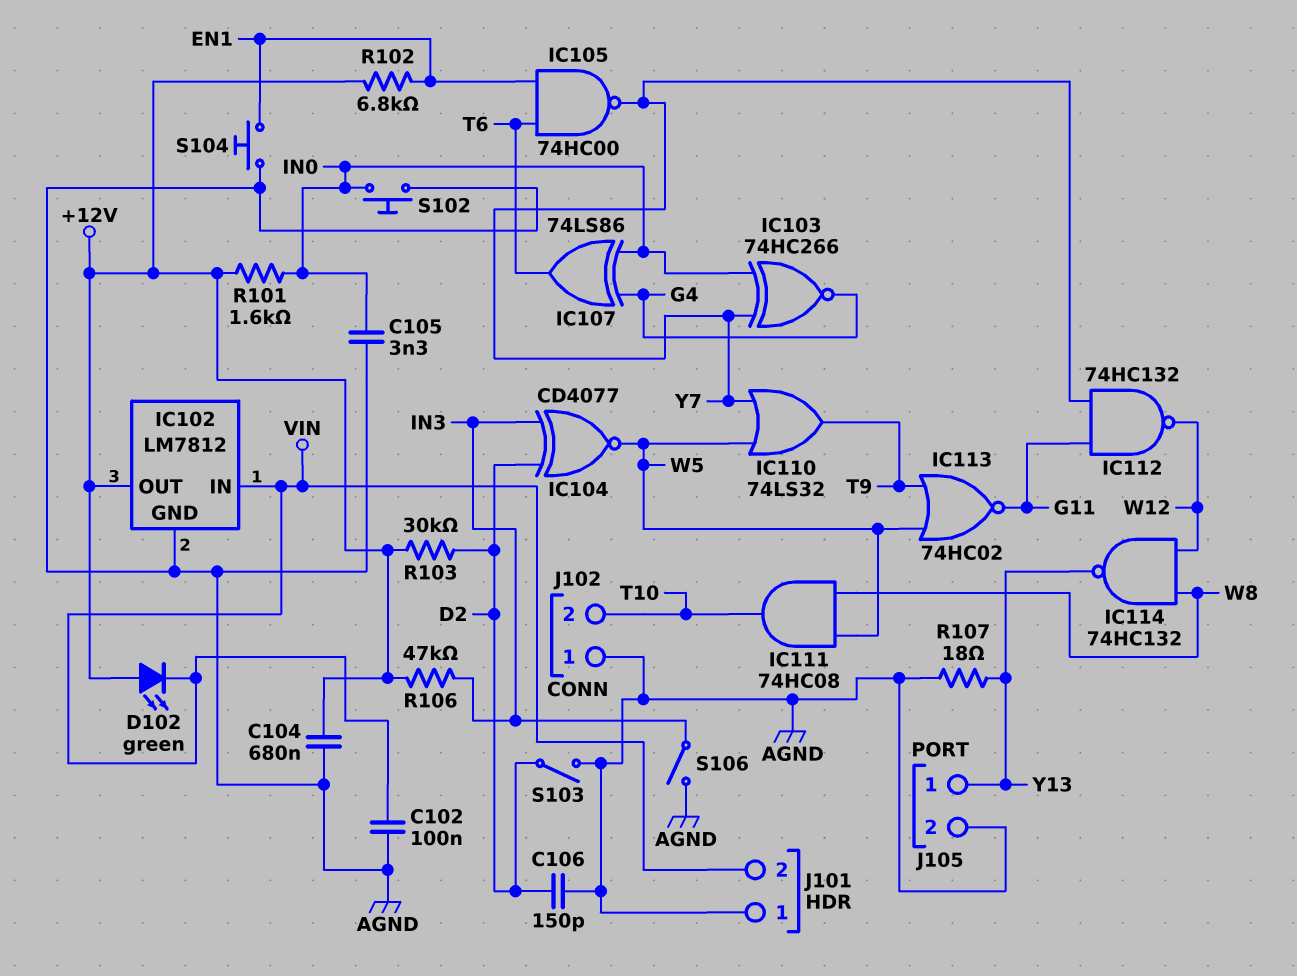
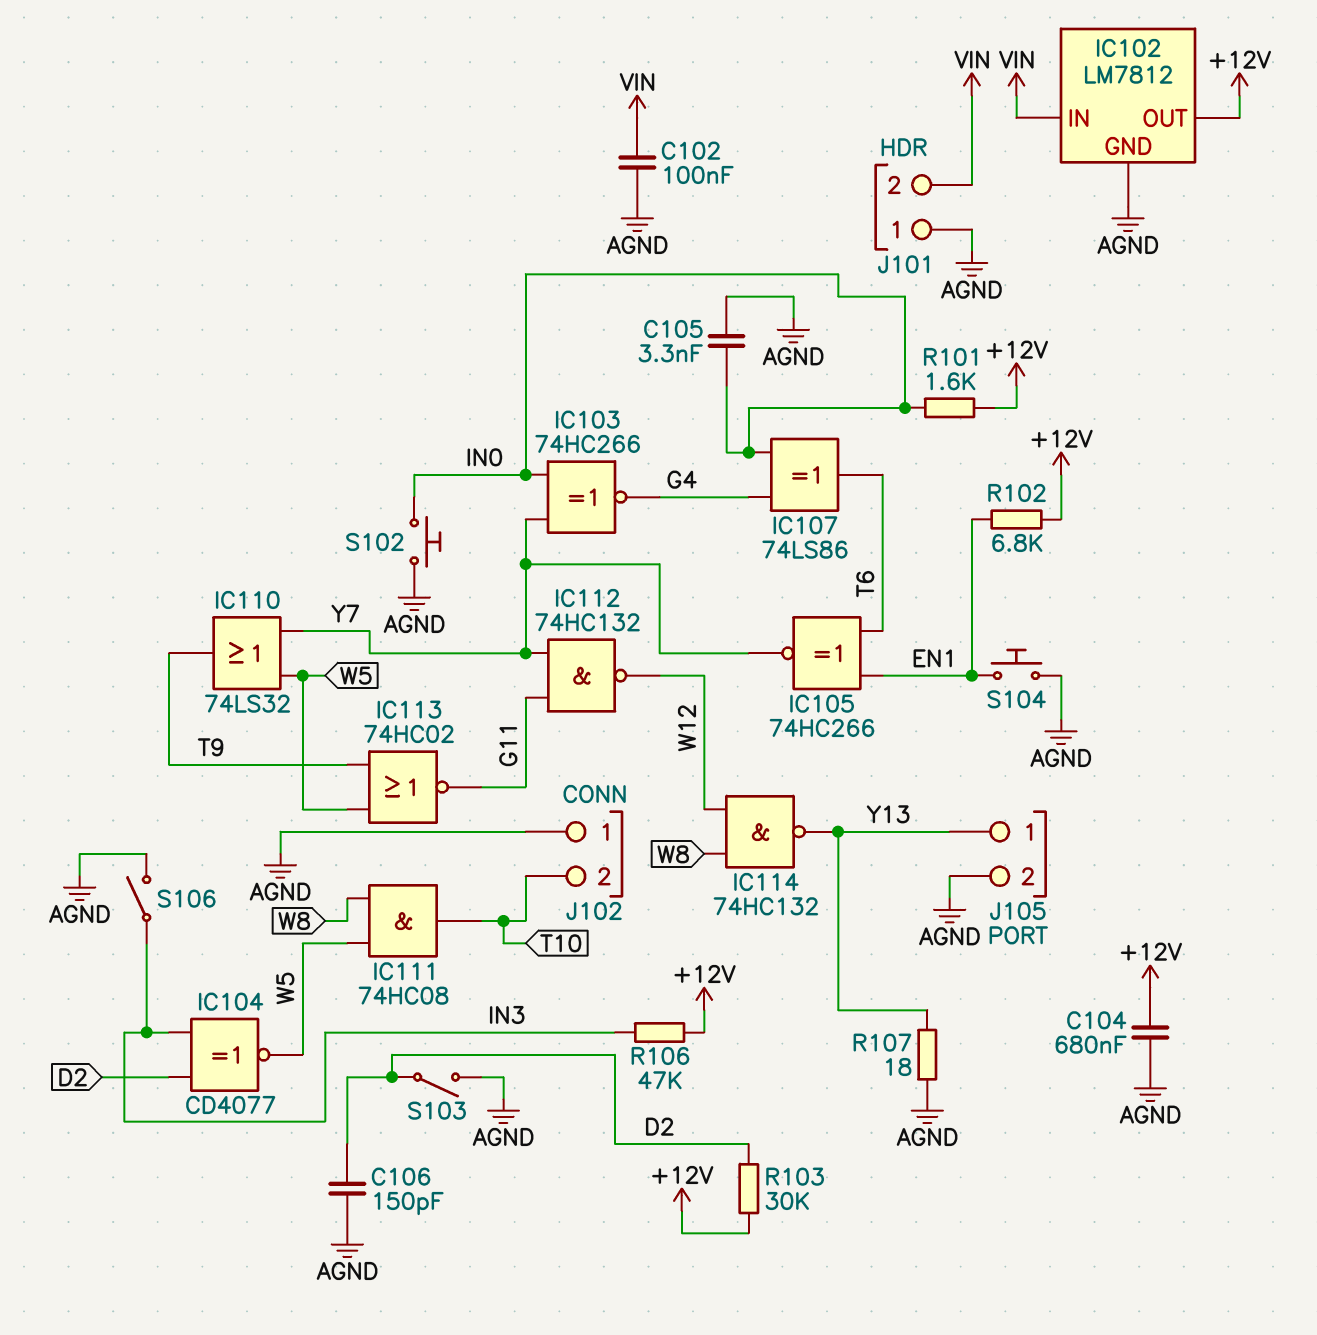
D102: LED green (A +12V, K VIN) -> none
IC105: NAND 74HC00 (in EN1, in T6, out Y7) -> XNOR 74HC266 (in EN1, in T6, out Y7)

